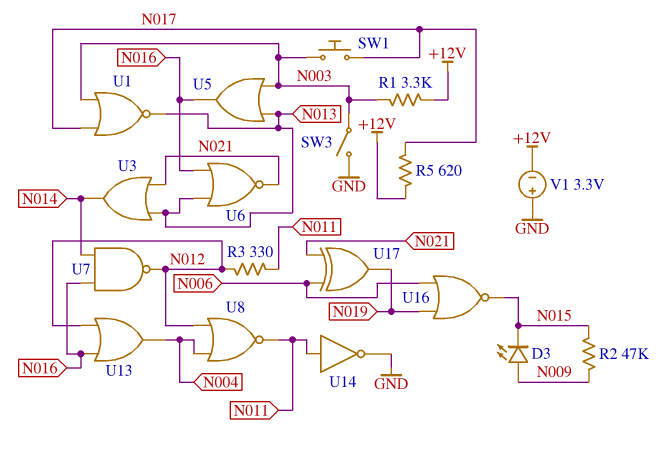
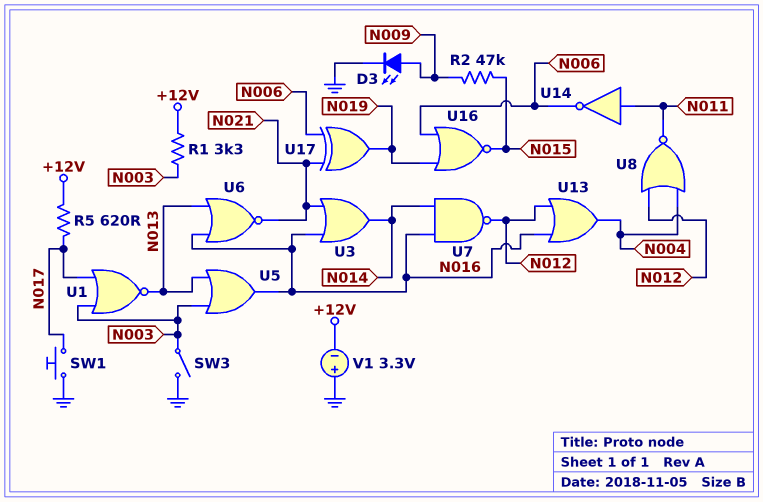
D3: LED (A N009, K N015) -> LED (A N009, K GND)
R3: 330 (N011, N012) -> none
SW1: button (N003, N017) -> button (GND, N017)
U3: OR (in N013, in N021, out N014) -> OR (in N016, in N021, out N014)
U14: NOT (in N011, out GND) -> NOT (in N011, out N006)

